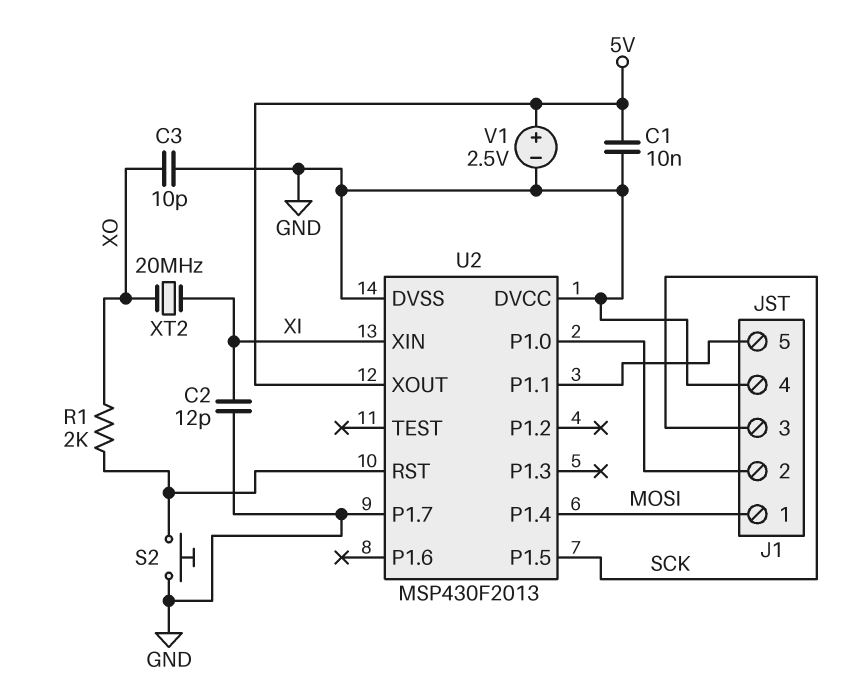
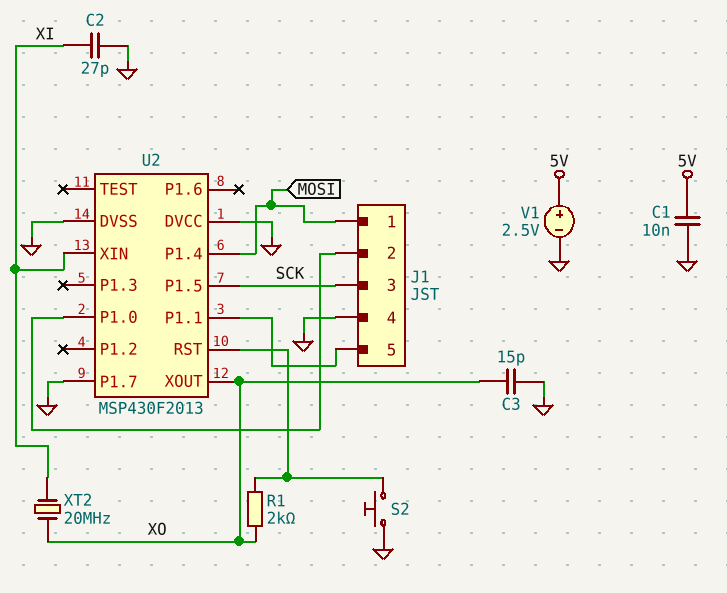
C2: 12pF (GND, XI) -> 27pF (GND, XI)
C3: 10pF (GND, XO) -> 15pF (GND, XO)
U2 pin XOUT: 5V -> XO

